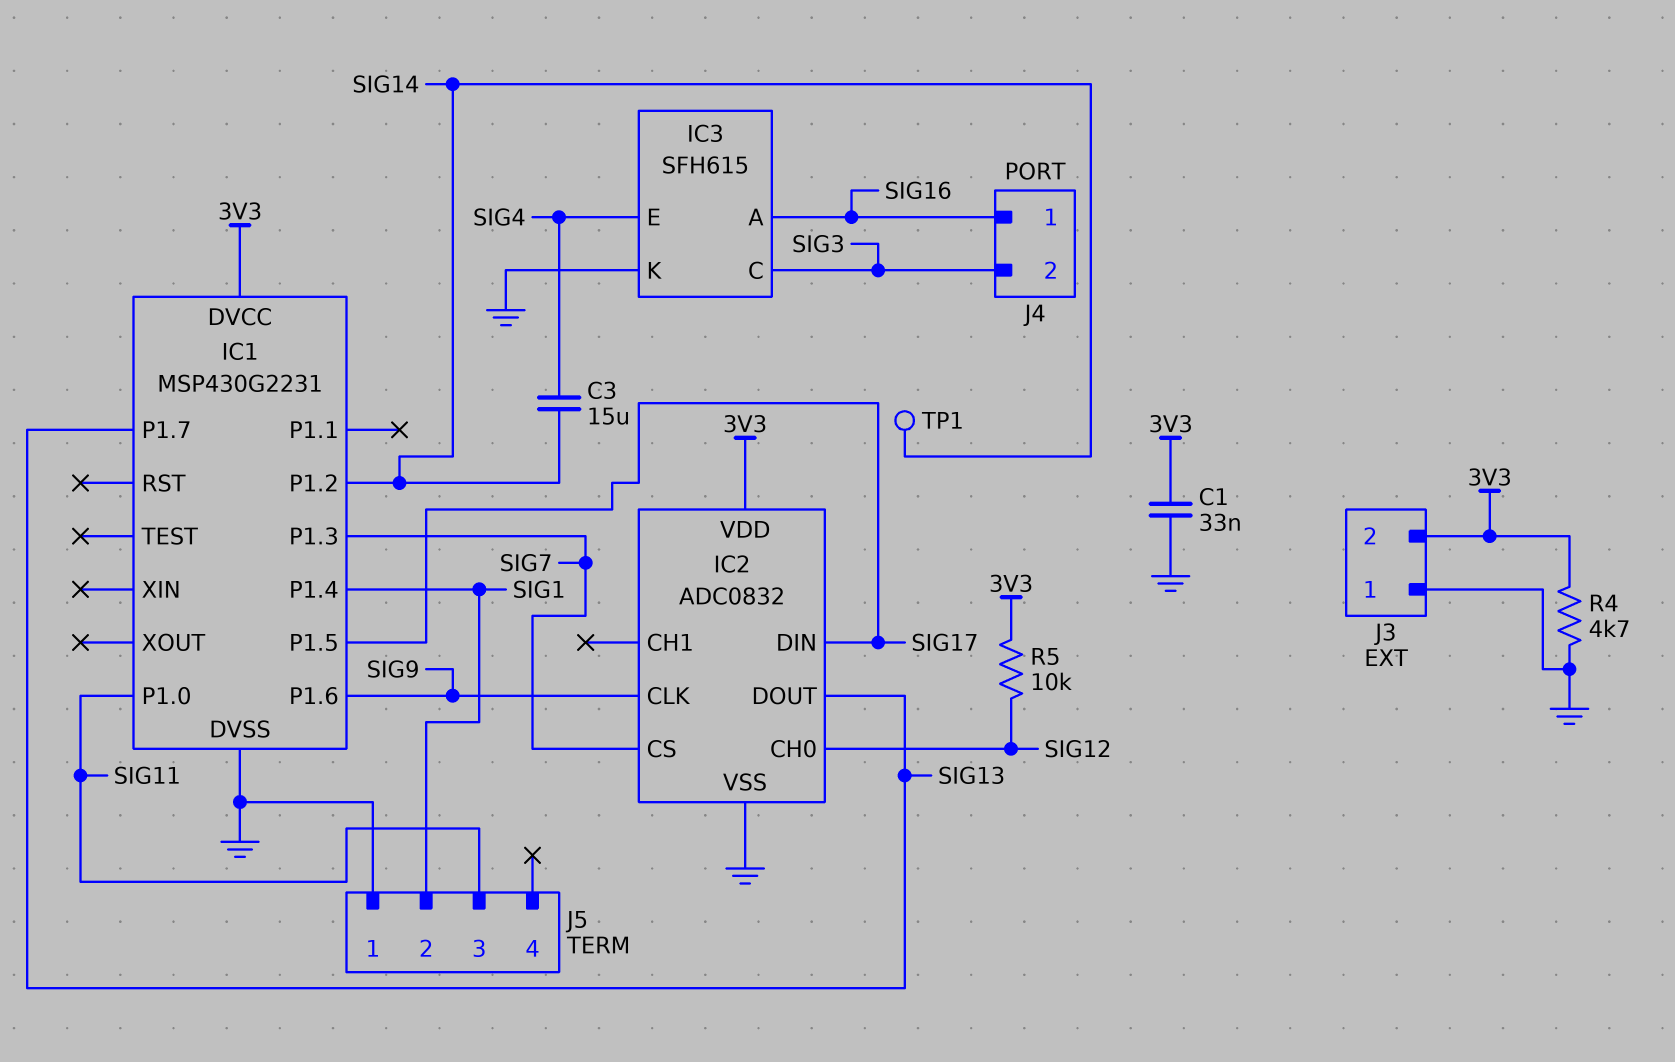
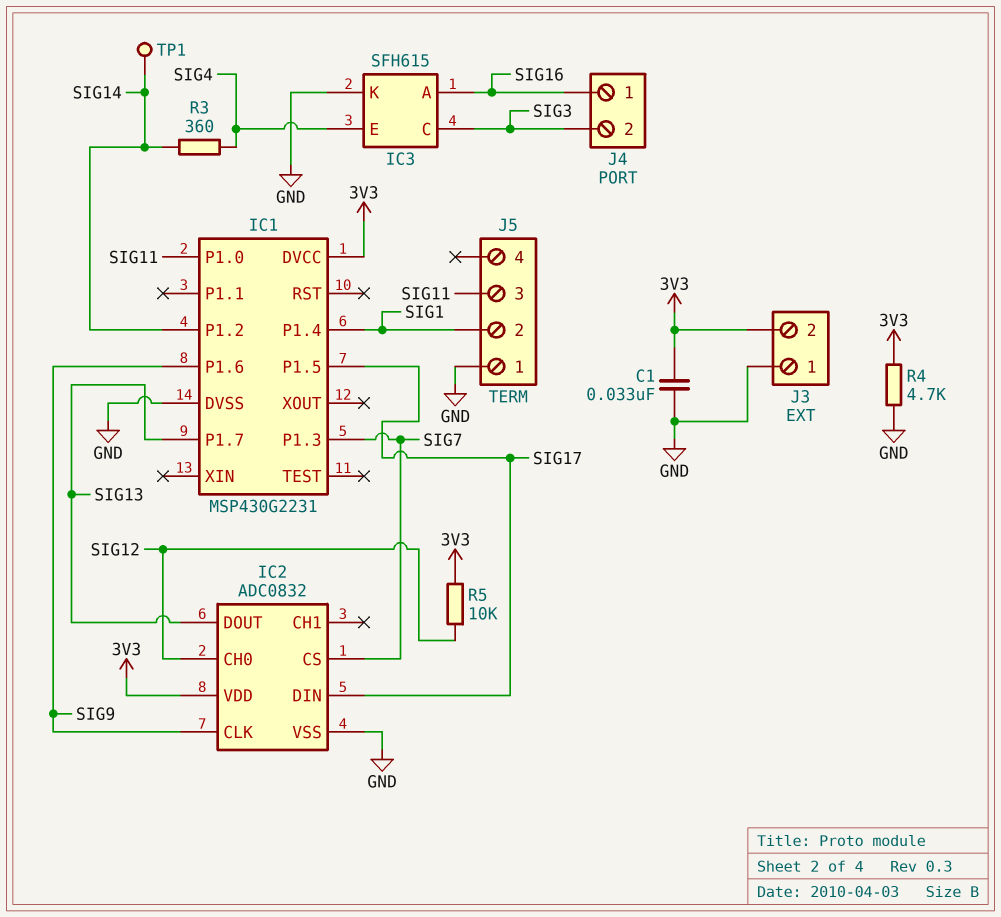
C3: 15uF (SIG4, SIG14) -> none
R3: none -> 360 (SIG4, SIG14)

